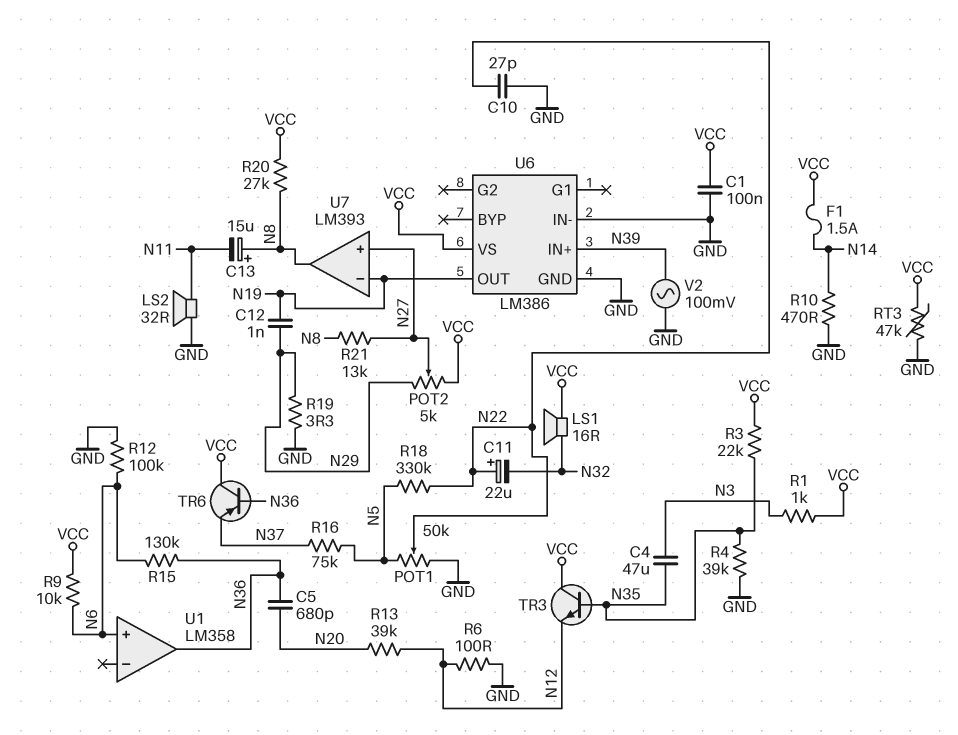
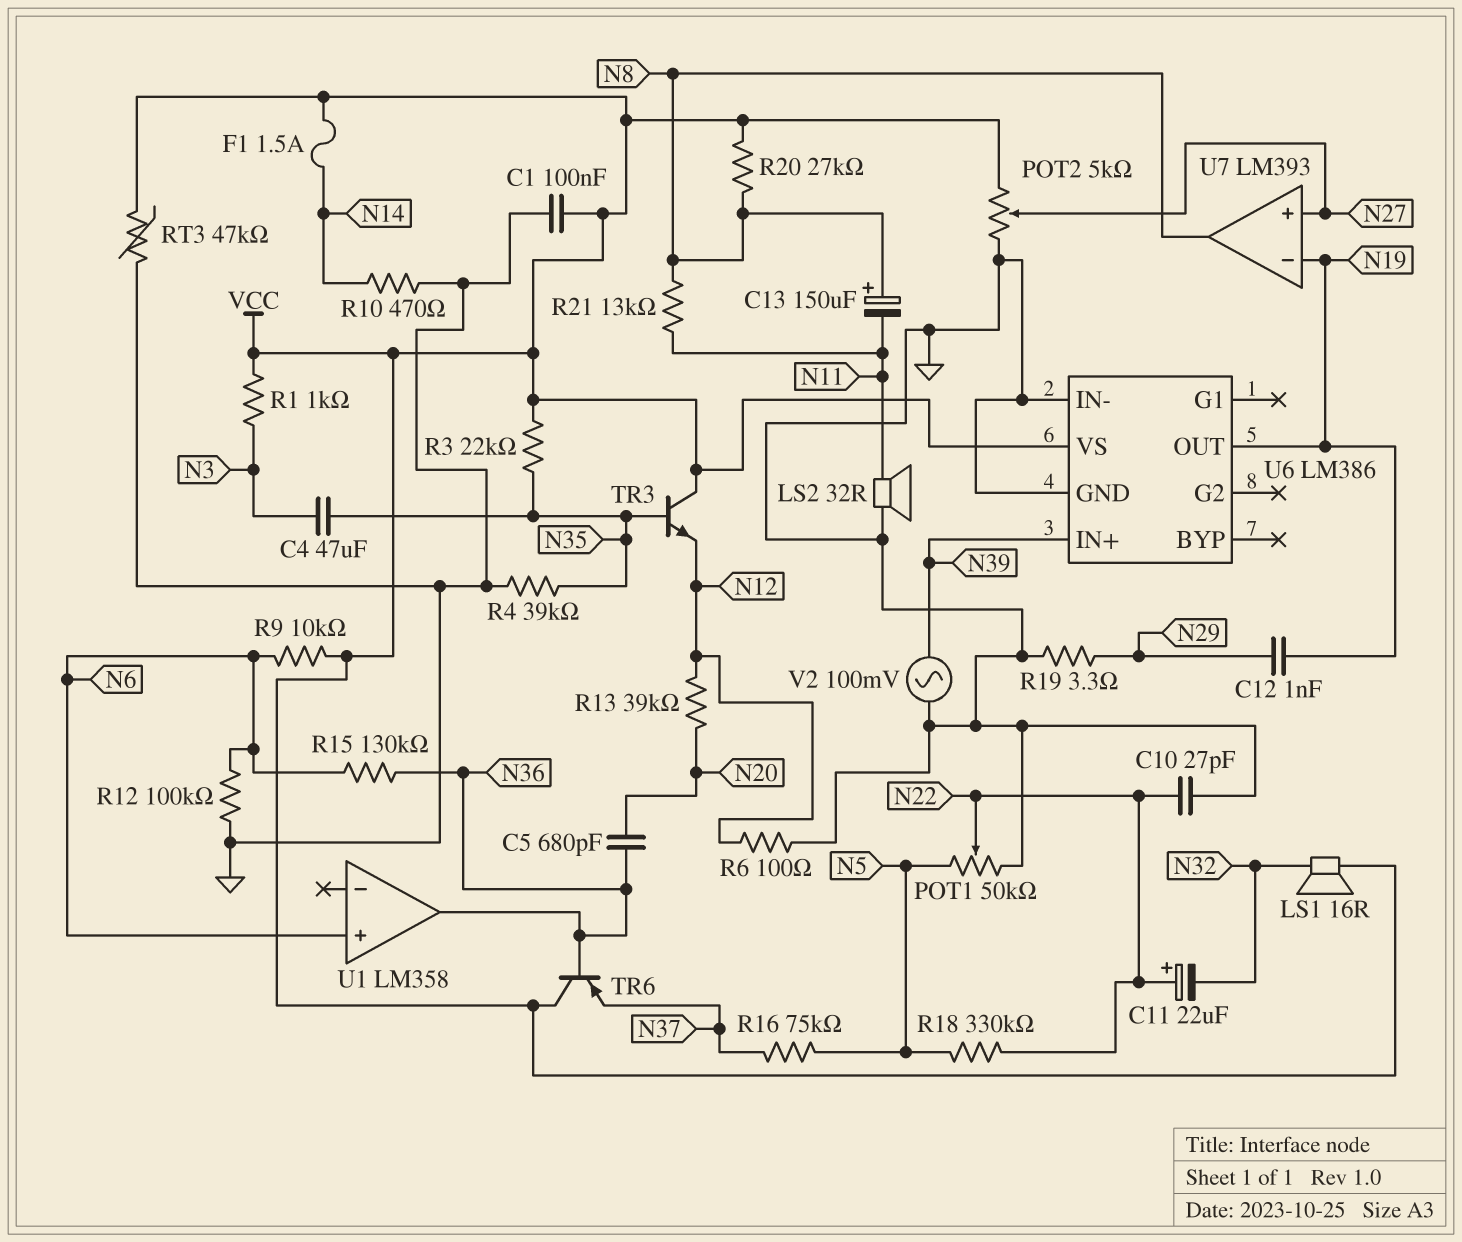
C13: 15uF (plus N8, minus N11) -> 150uF (plus N8, minus N11)
POT2: 5k (N29, VCC, wiper N27) -> 5k (GND, VCC, wiper N27)
R21: 13k (N8, N27) -> 13k (N8, N11)

